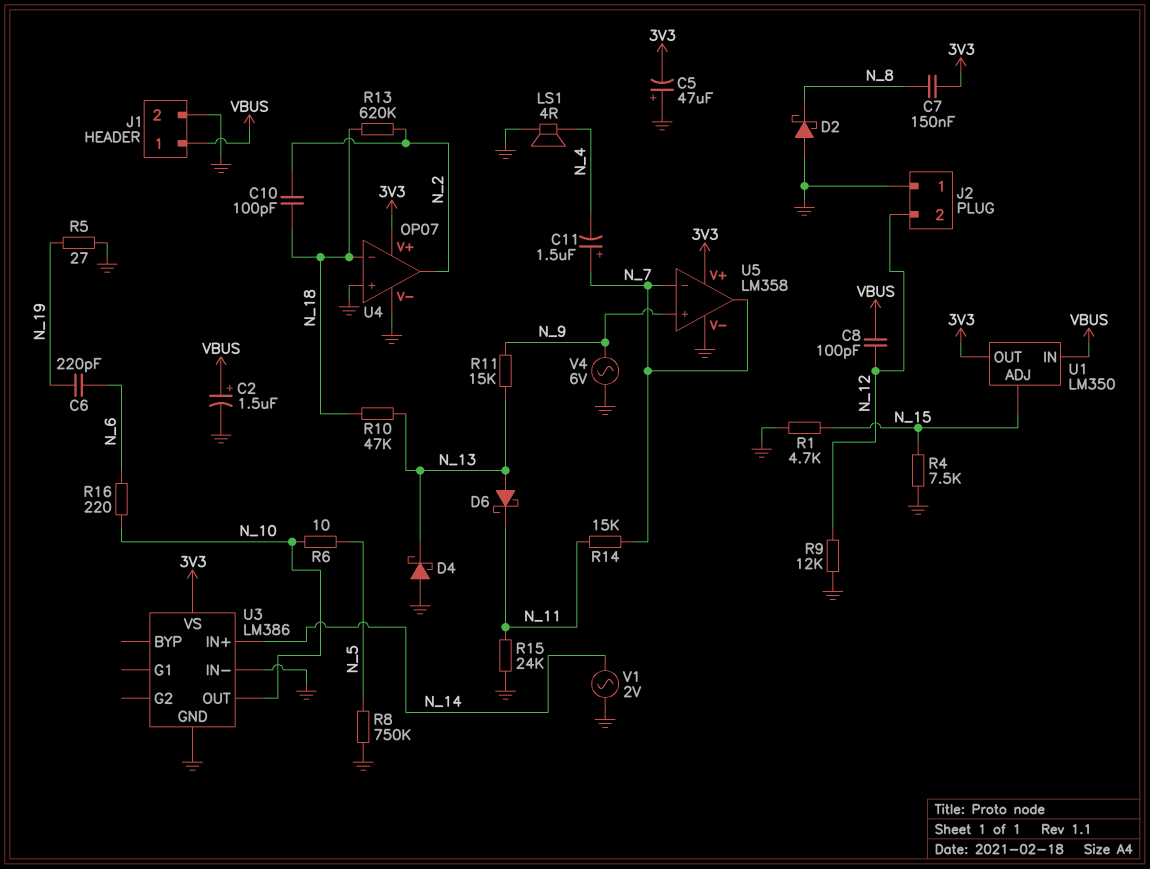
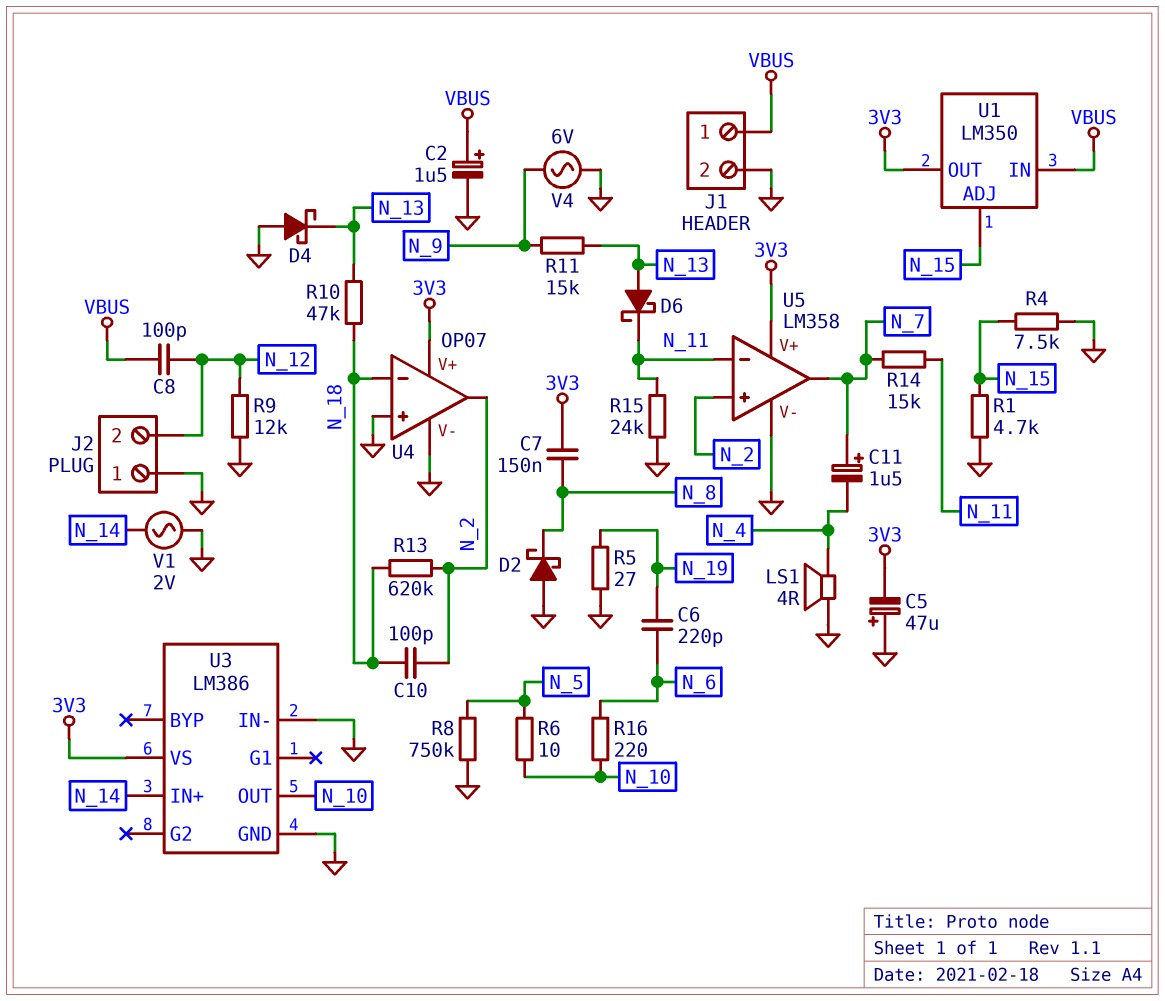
U5 pin in+: N_9 -> N_2
U5 pin in-: N_7 -> N_11

